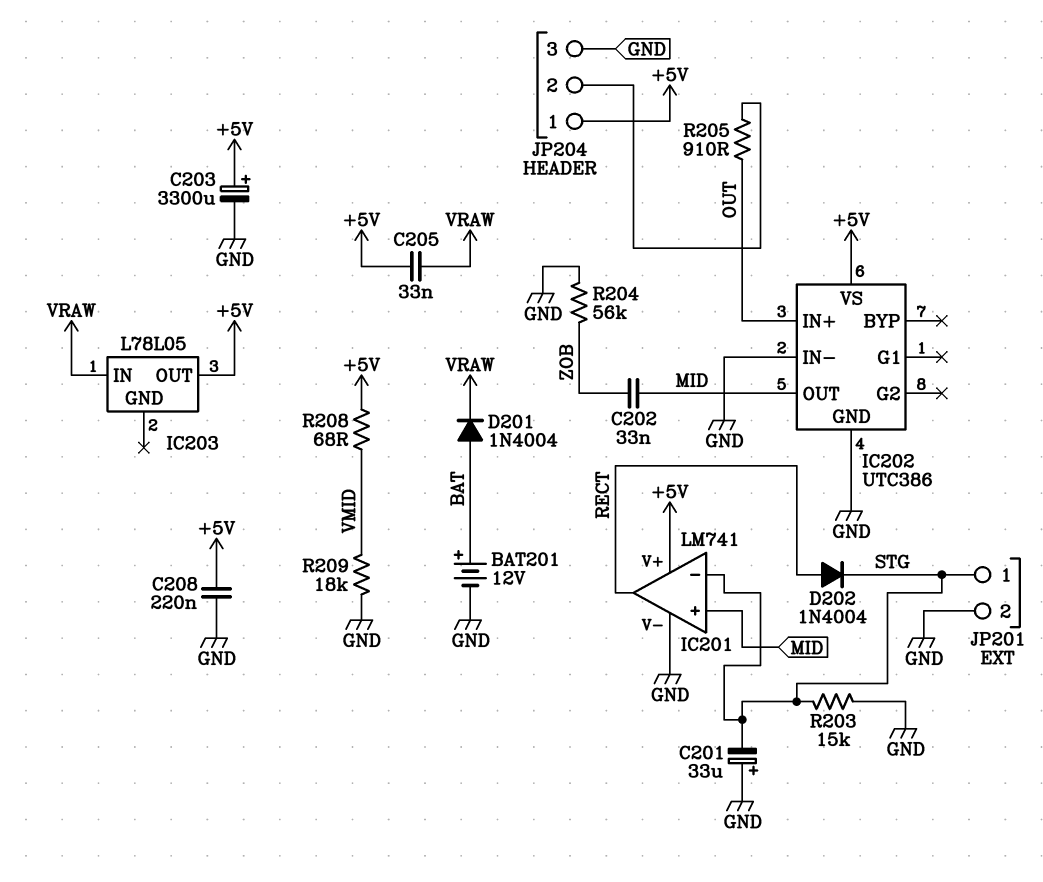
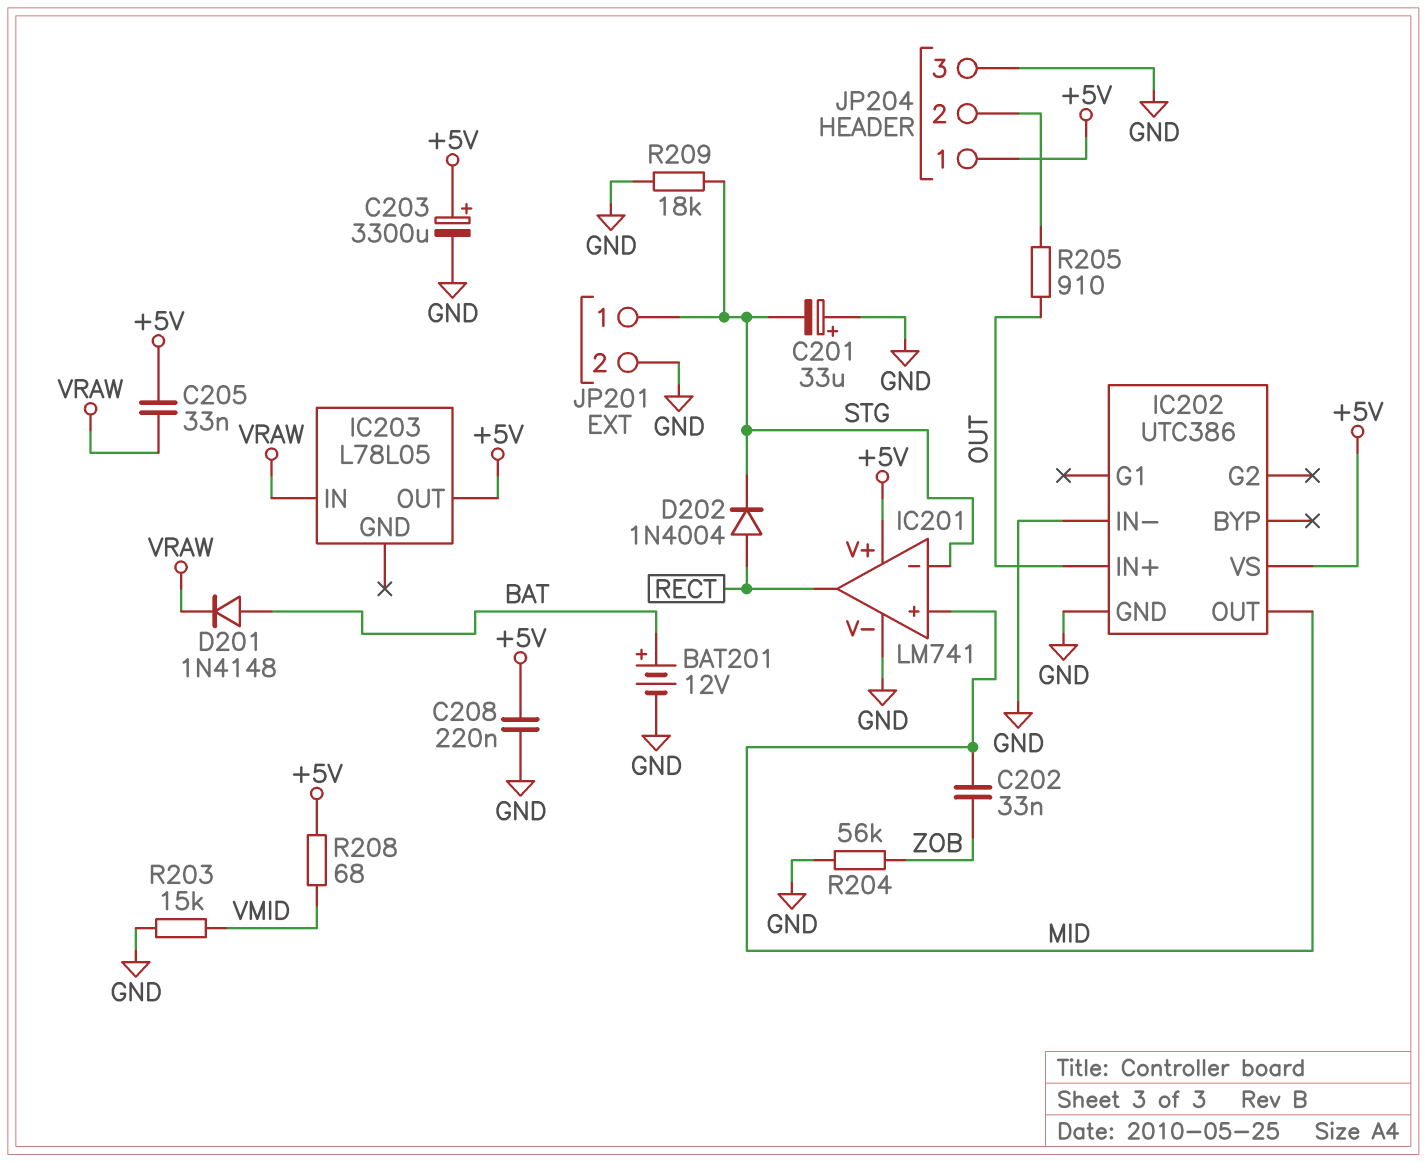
D201: diode 1N4004 (A BAT, K VRAW) -> diode 1N4148 (A BAT, K VRAW)
R203: 15k (GND, STG) -> 15k (GND, VMID)
R209: 18k (GND, VMID) -> 18k (GND, STG)

